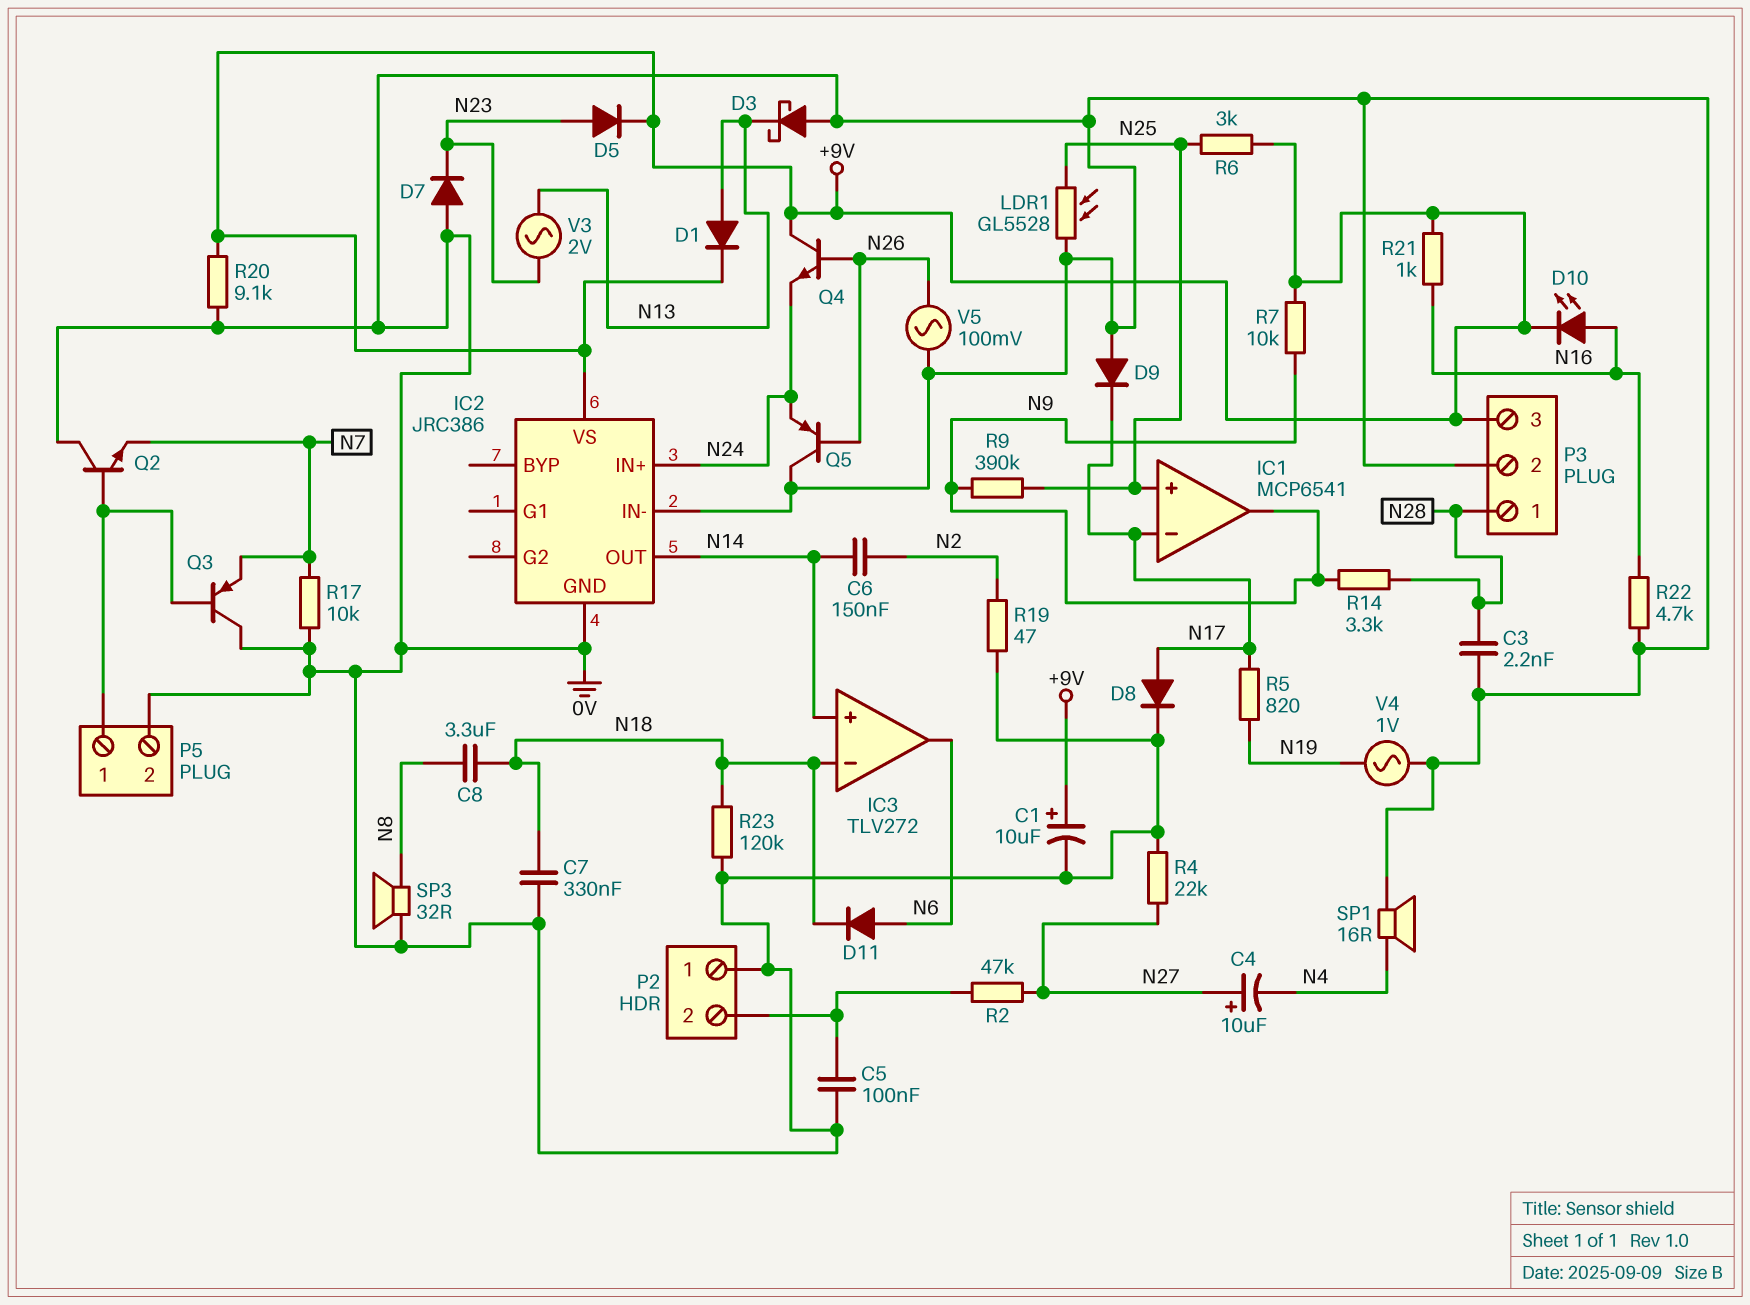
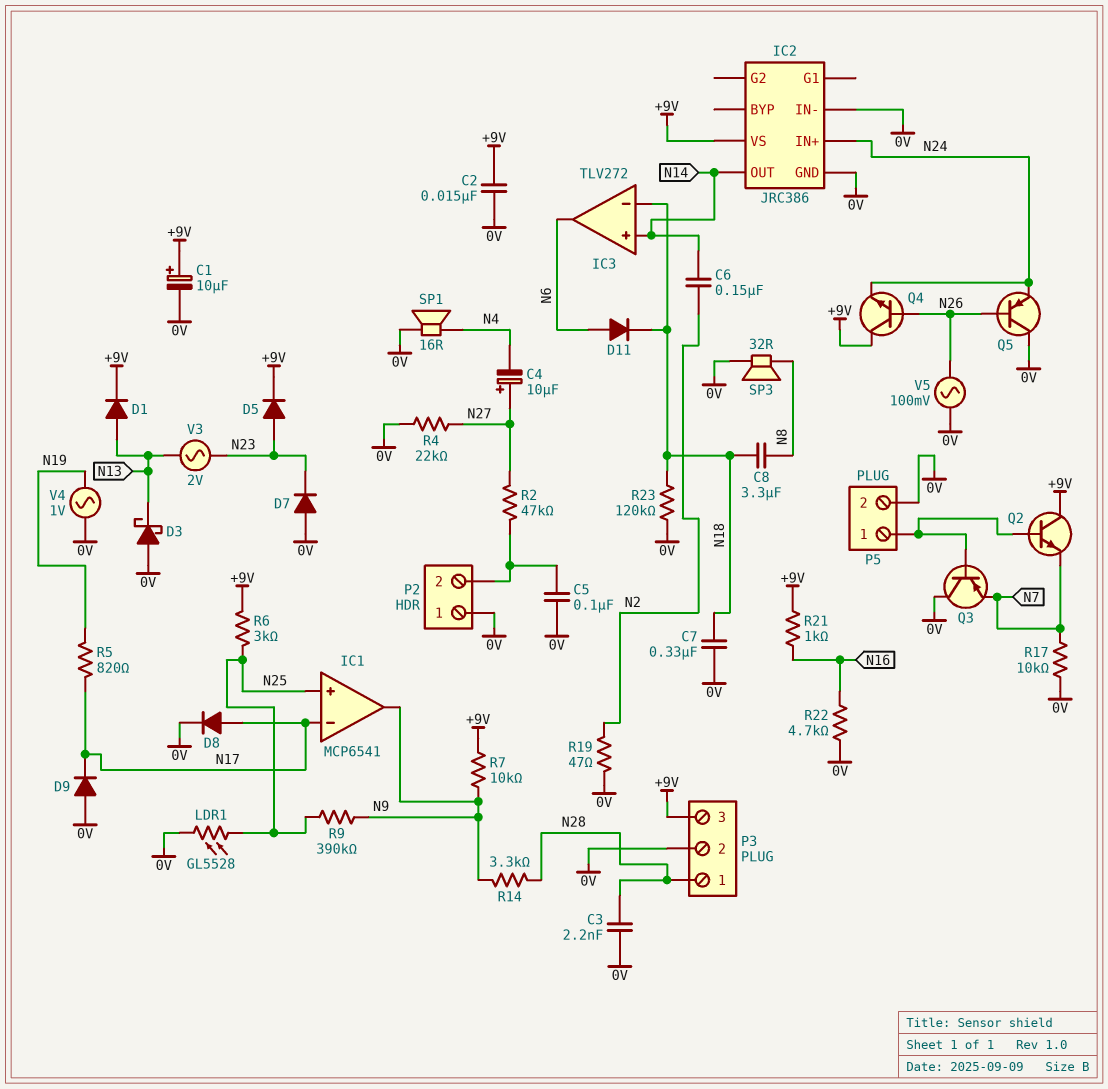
C2: none -> 15nF (+9V, 0V)
D10: LED (A N16, K +9V) -> none
Q2: NPN (B P5/1, C 0V, E N7) -> NPN (B P5/1, C +9V, E N7)
R20: 9.1k (+9V, 0V) -> none

